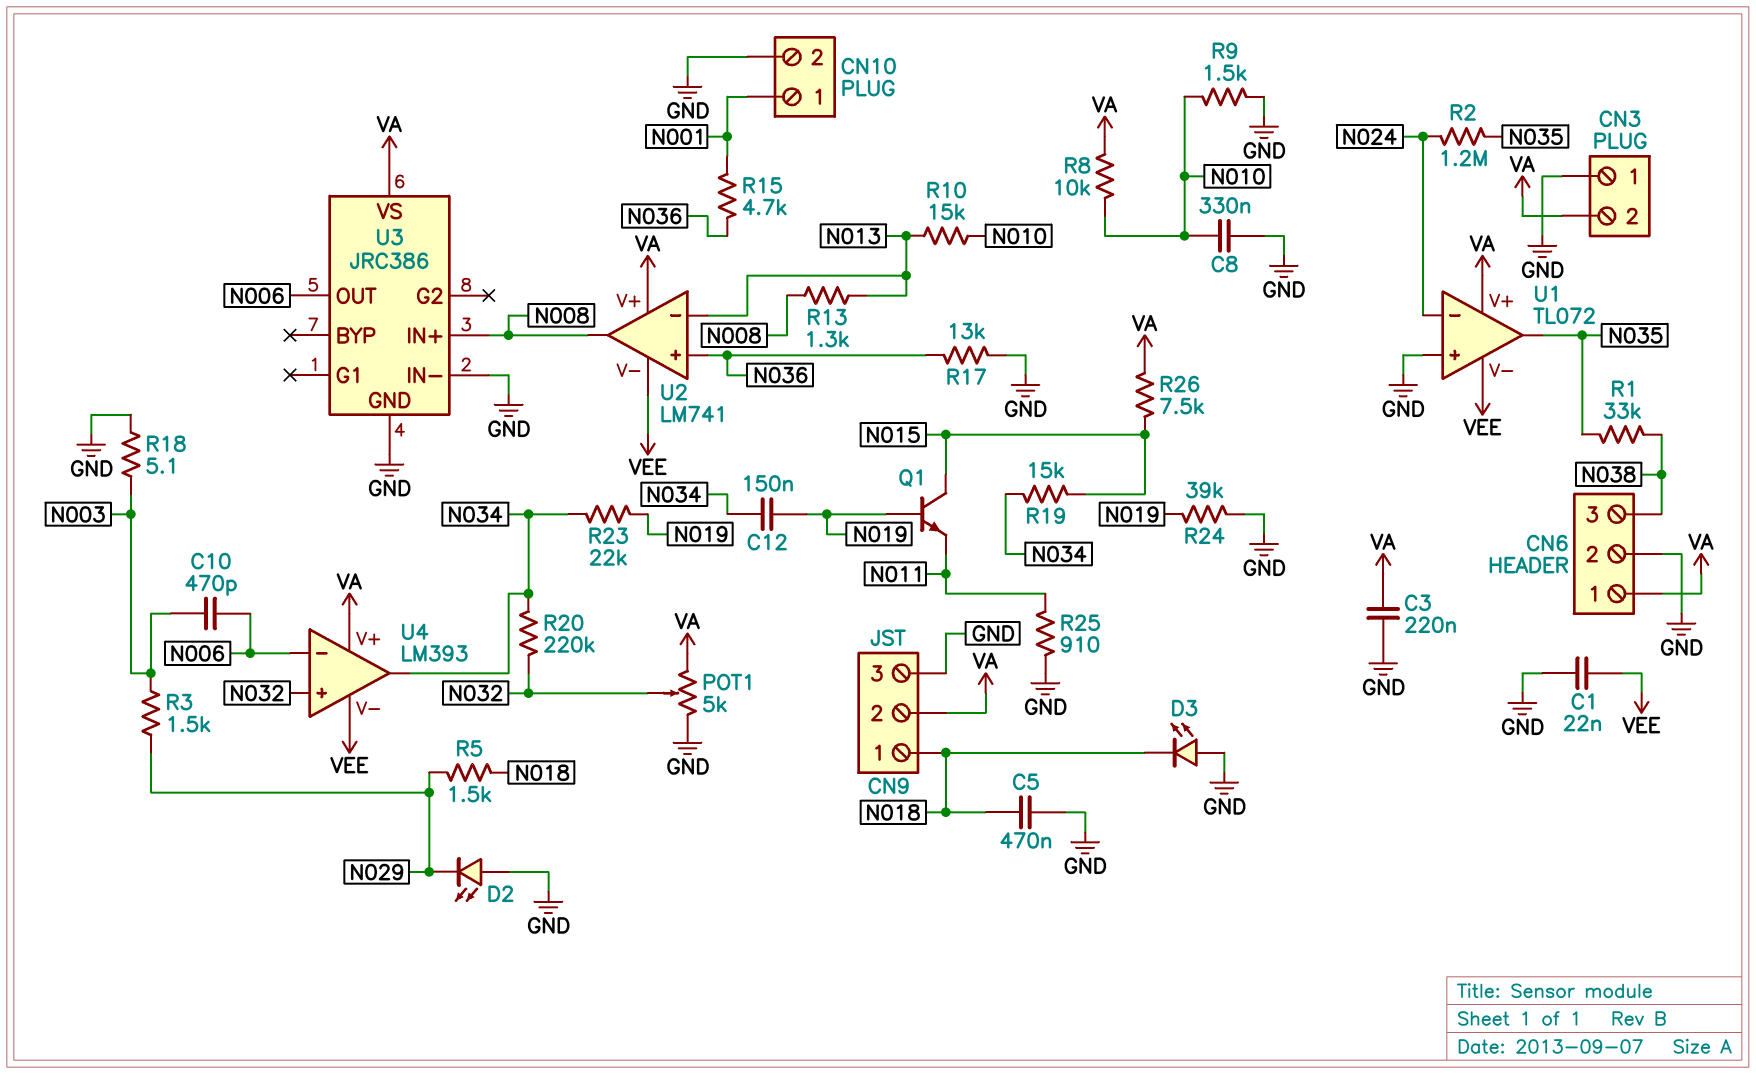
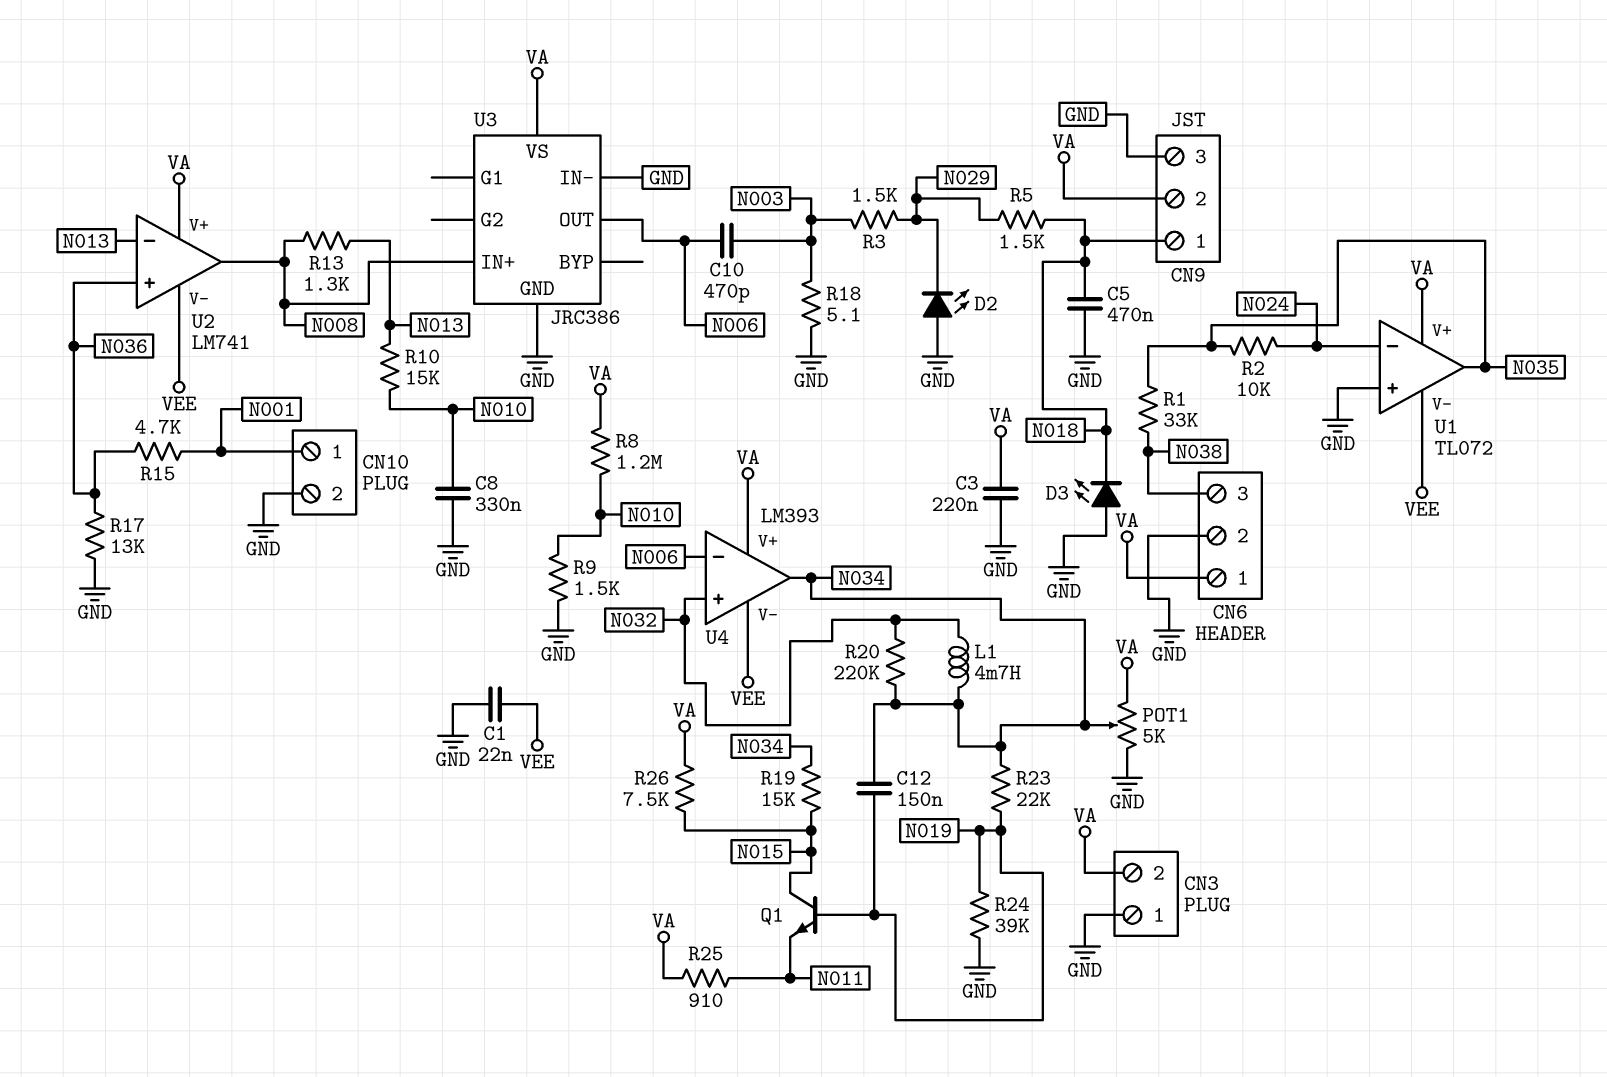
L1: none -> 4.7mH (N032, N034)
POT1: 5k (GND, VA, wiper N032) -> 5k (GND, VA, wiper N034)
R2: 1.2M (N024, N035) -> 10k (N024, N035)
R8: 10k (N010, VA) -> 1.2M (N010, VA)
R25: 910 (GND, N011) -> 910 (N011, VA)

